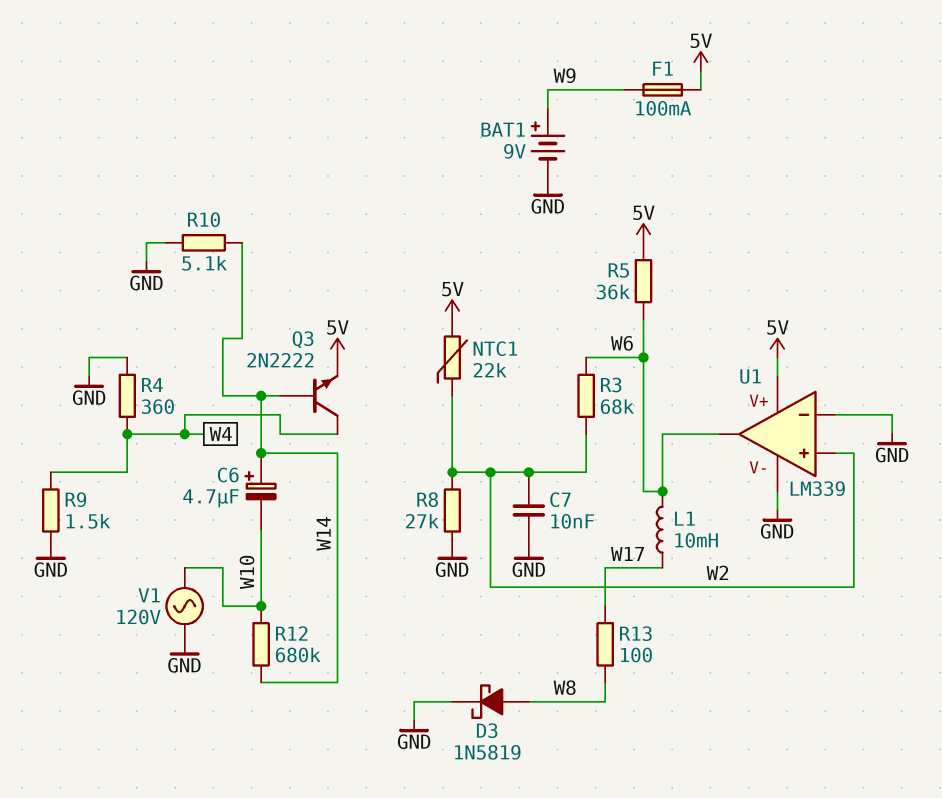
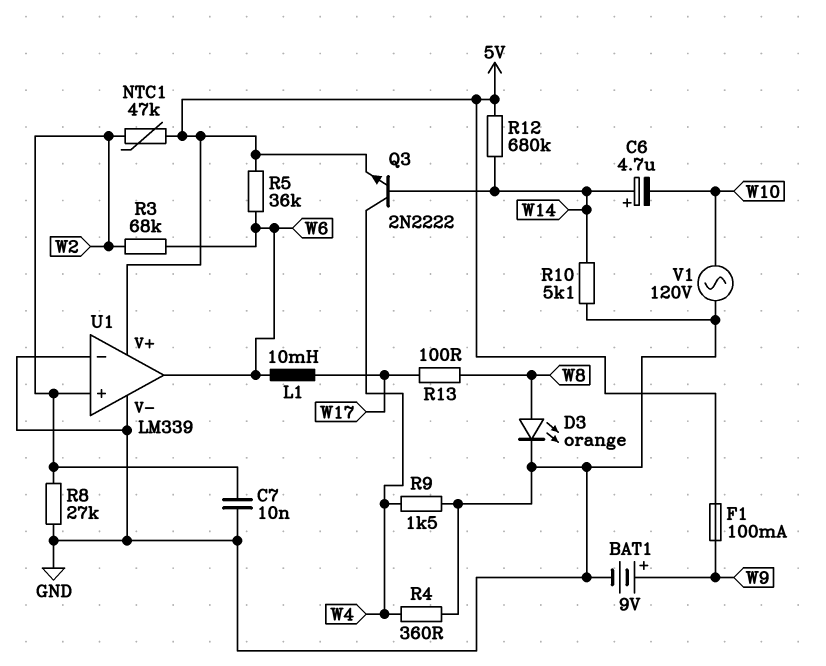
D3: schottky 1N5819 (A W8, K GND) -> LED orange (A W8, K GND)
NTC1: 22k (5V, W2) -> 47k (5V, W2)
R12: 680k (W10, W14) -> 680k (5V, W14)

